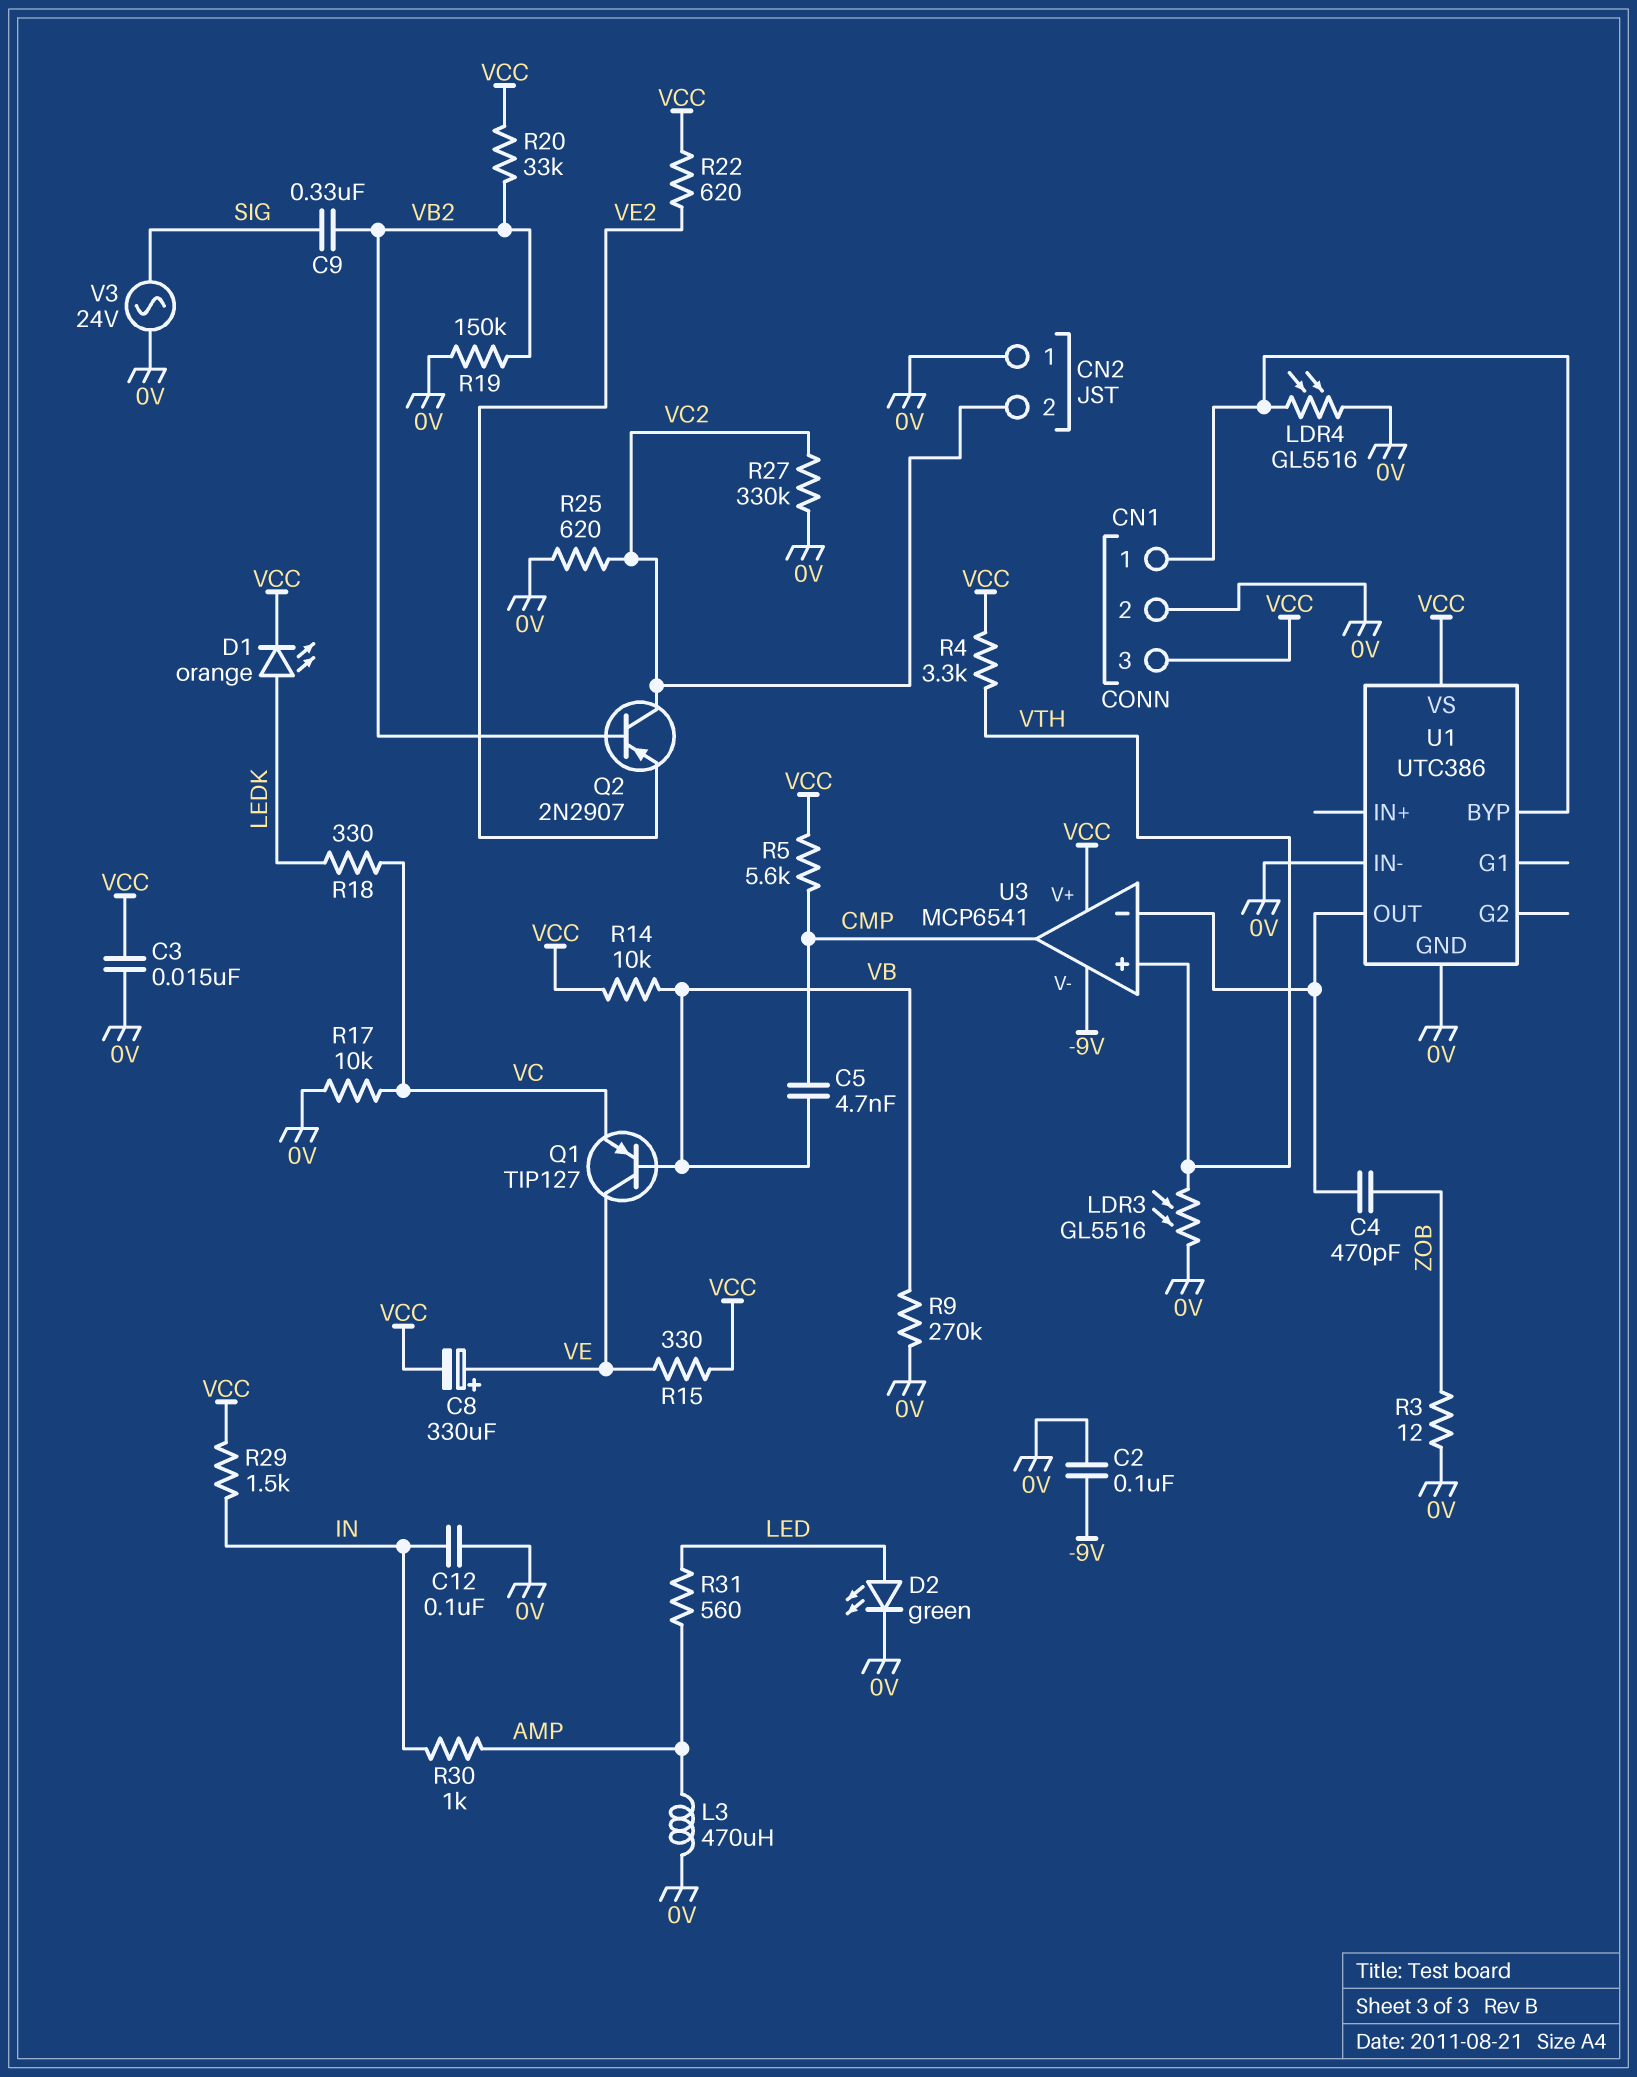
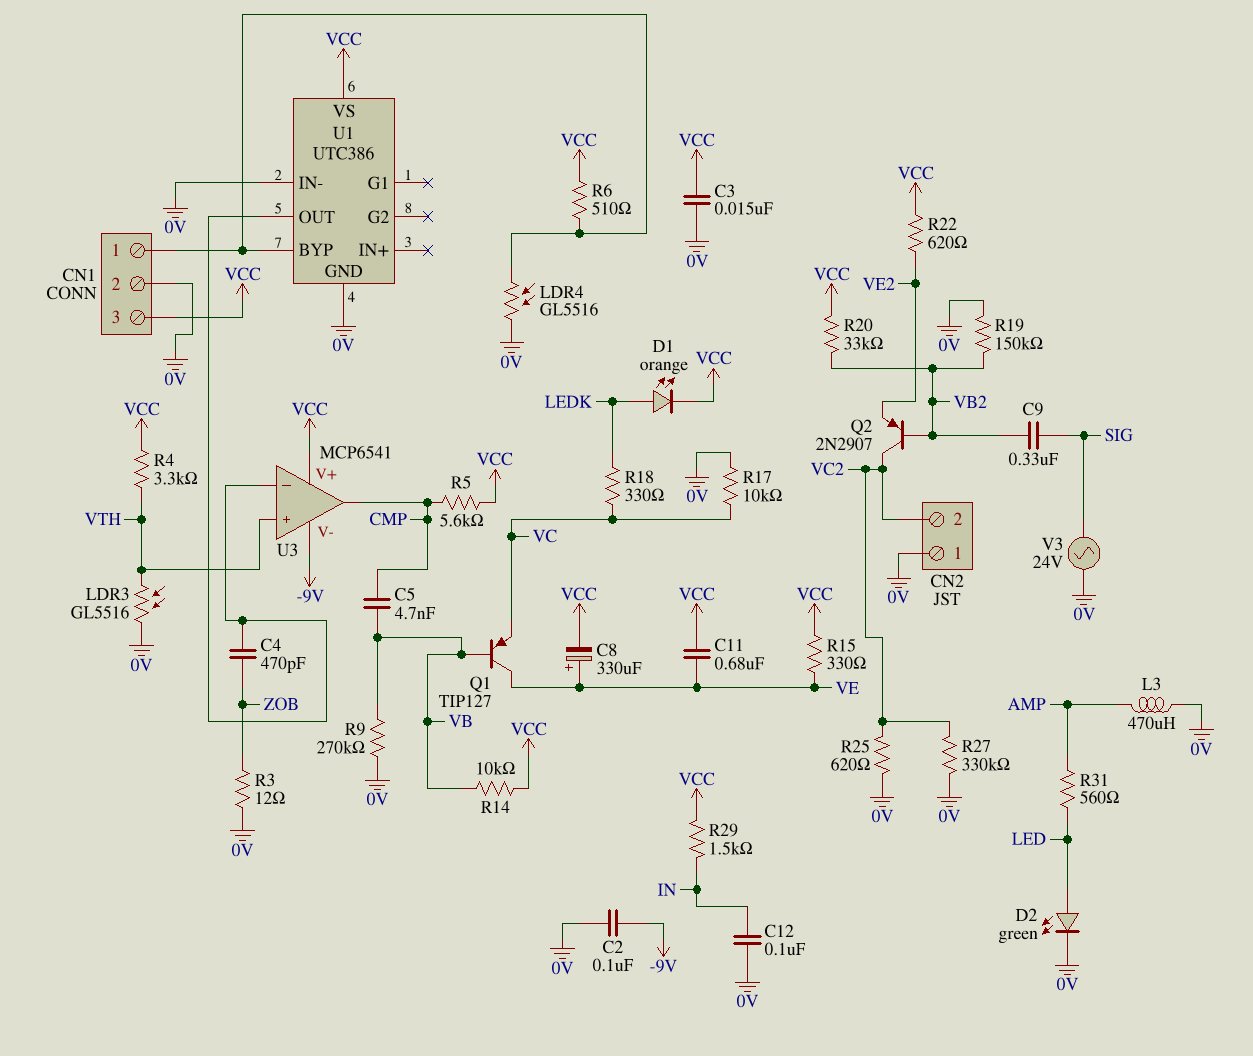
C11: none -> 680nF (VCC, VE)
R6: none -> 510 (CN1/1, VCC)
R30: 1k (AMP, IN) -> none

